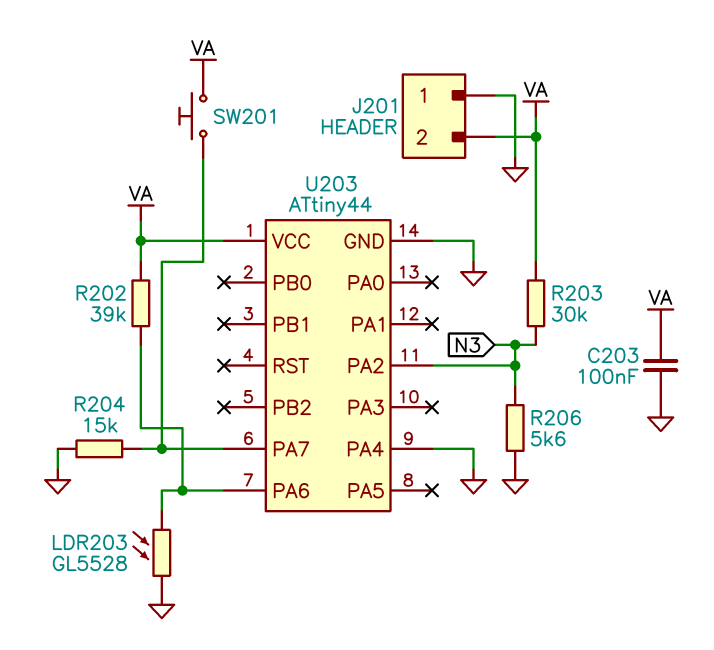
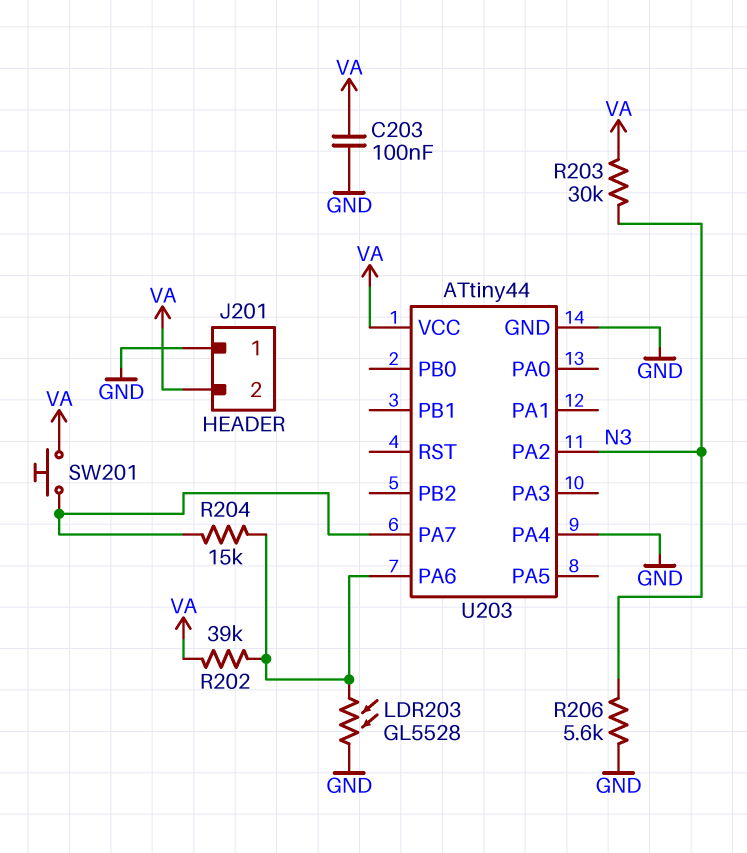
R204: 15k (GND, U203/PA7) -> 15k (U203/PA6, U203/PA7)

